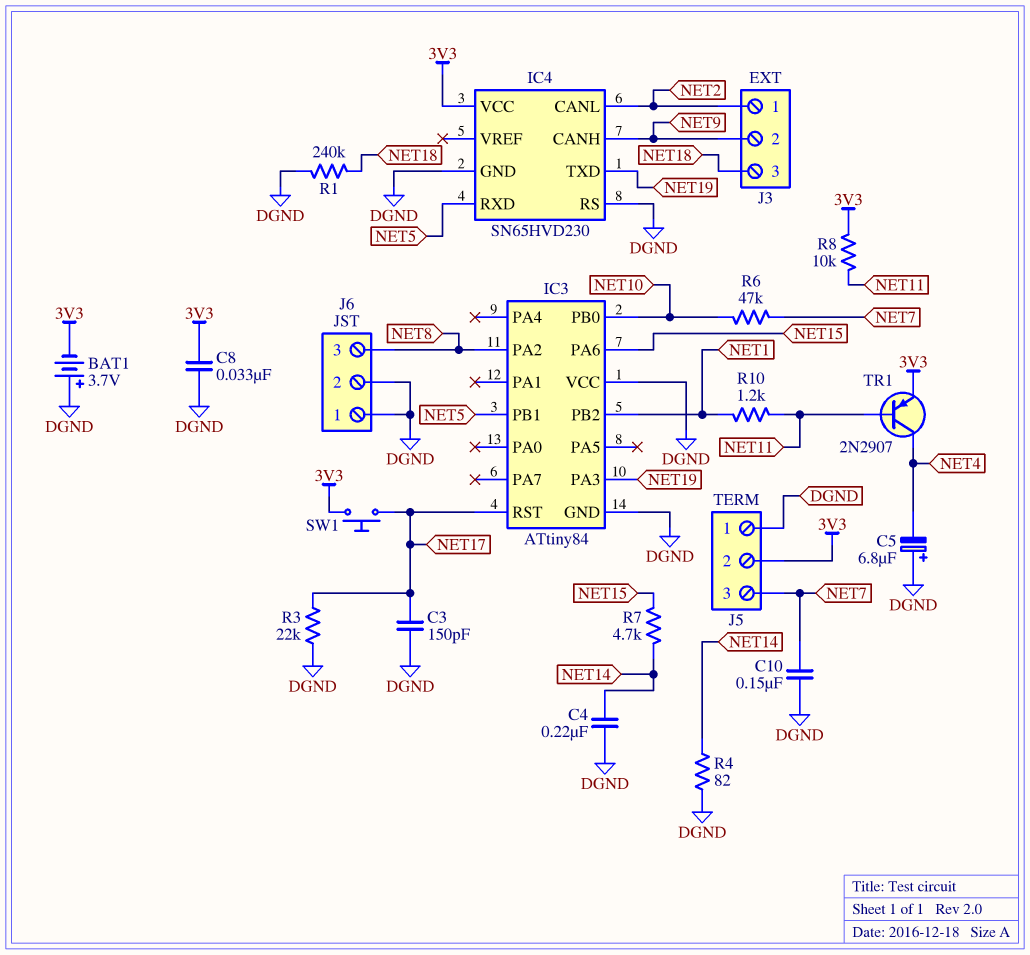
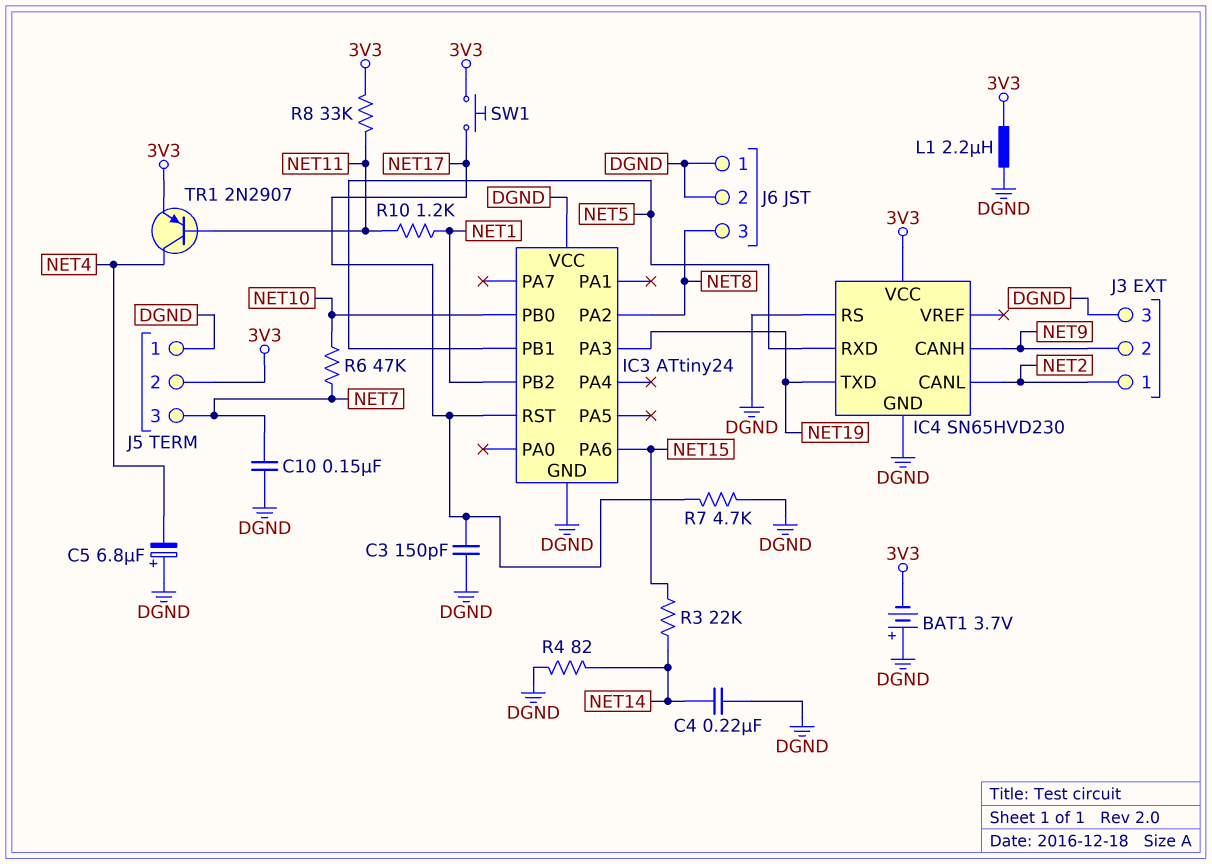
C8: 33nF (3V3, DGND) -> none
IC3: ATtiny84 -> ATtiny24
J3 pin 3: NET18 -> DGND
L1: none -> 2.2uH (3V3, DGND)
R1: 240k (DGND, NET18) -> none
R3: 22k (DGND, NET17) -> 22k (NET14, NET15)
R7: 4.7k (NET14, NET15) -> 4.7k (DGND, NET17)
R8: 10k (3V3, NET11) -> 33k (3V3, NET11)

